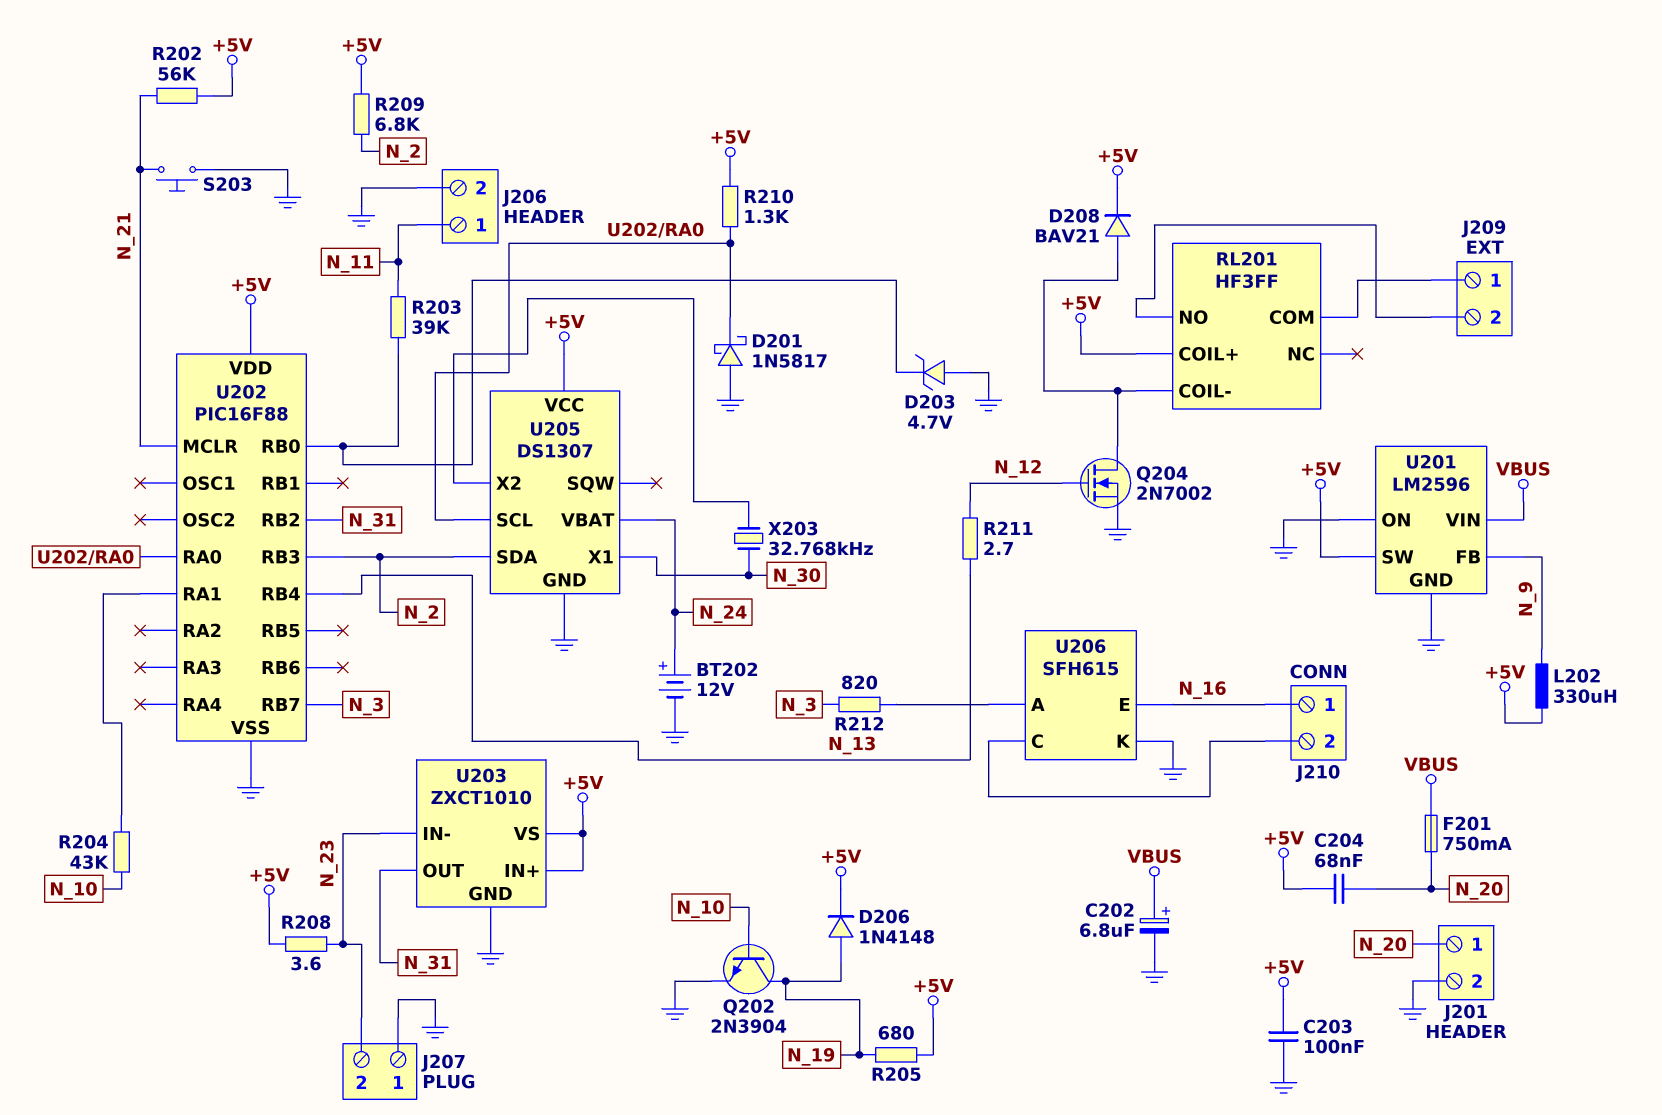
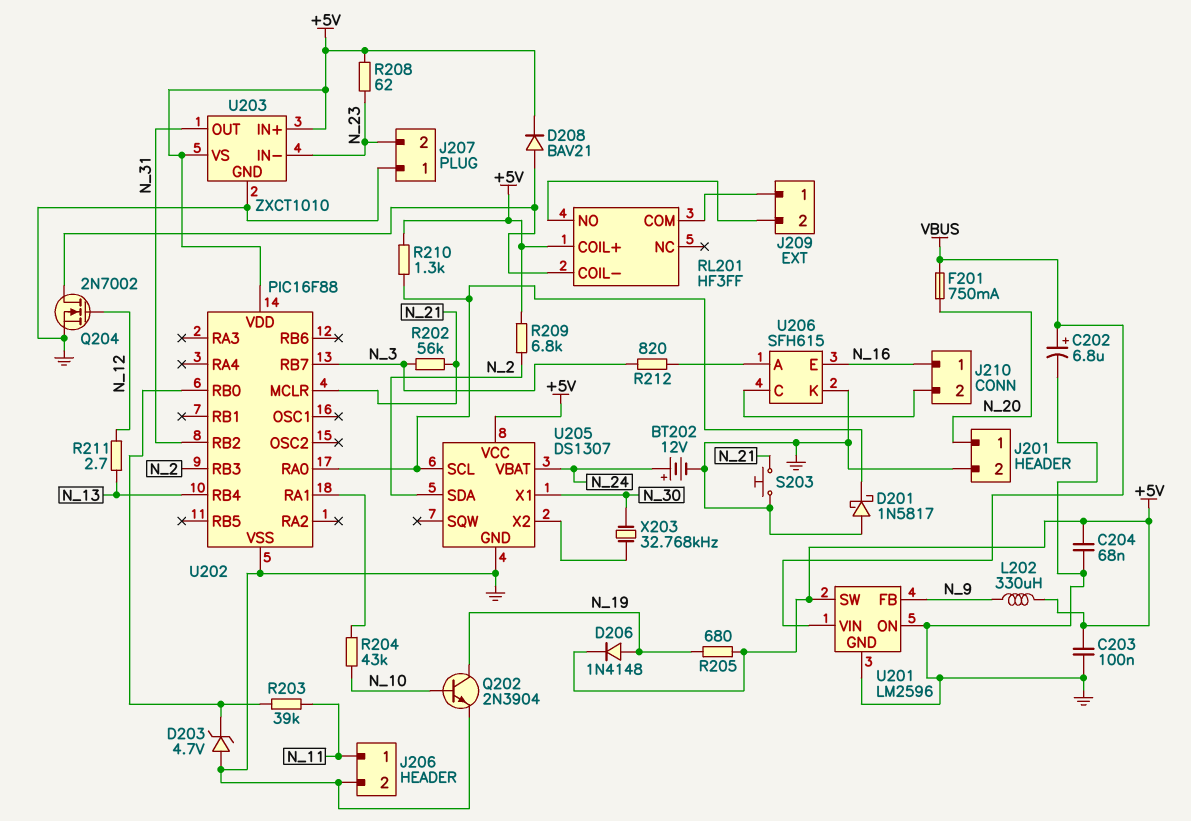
C204: 68nF (+5V, N_20) -> 68nF (+5V, GND)
R202: 56k (+5V, N_21) -> 56k (N_3, N_21)
R208: 3.6 (+5V, N_23) -> 62 (+5V, N_23)

